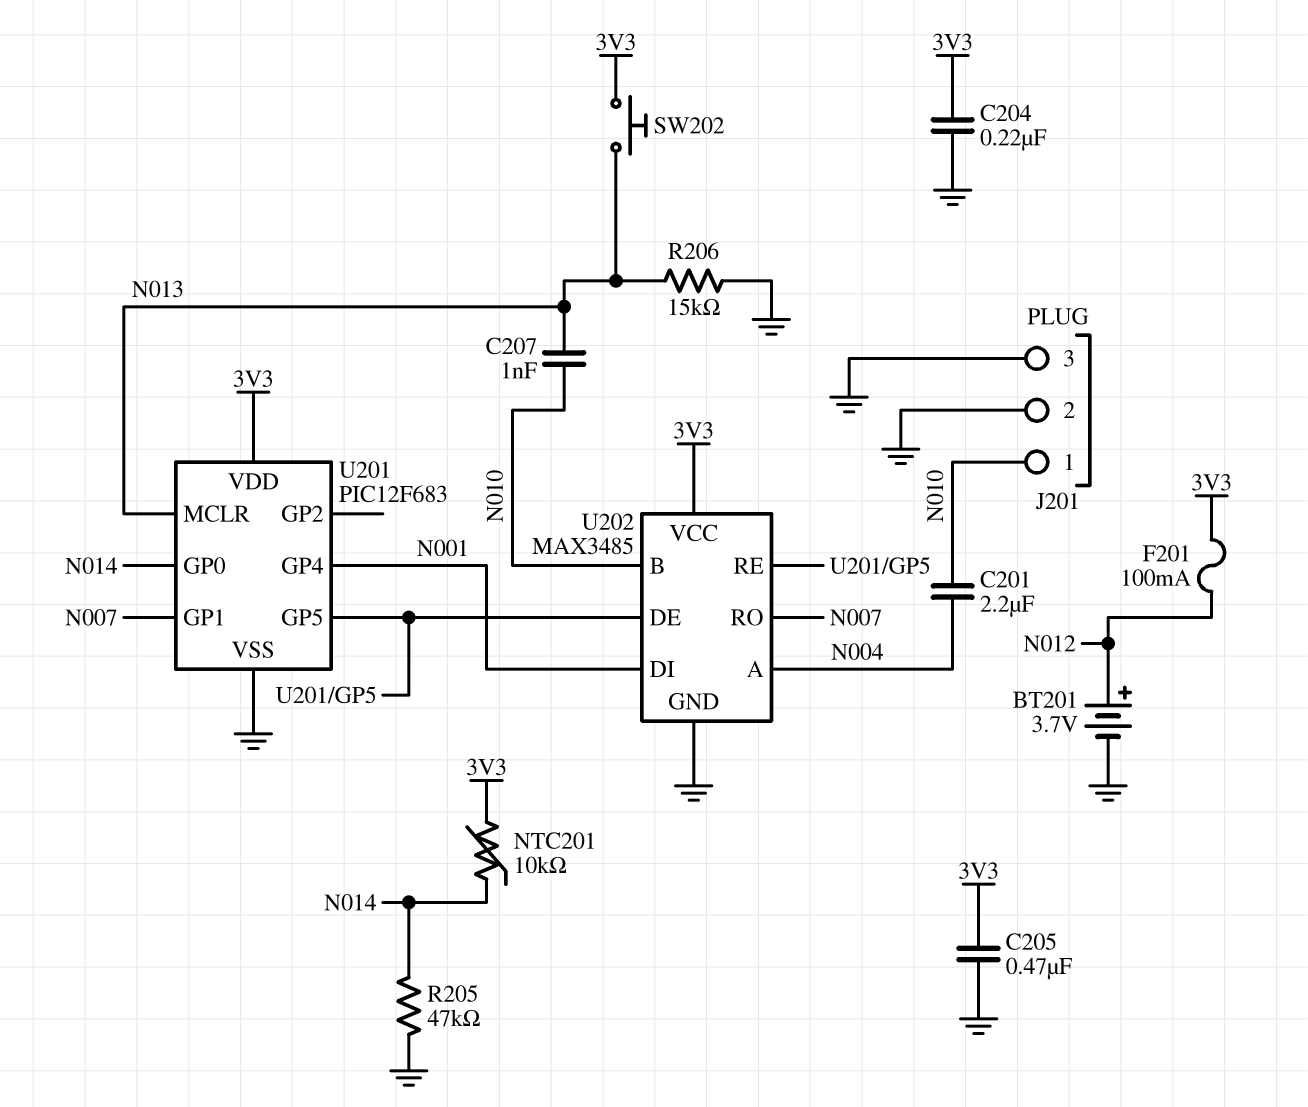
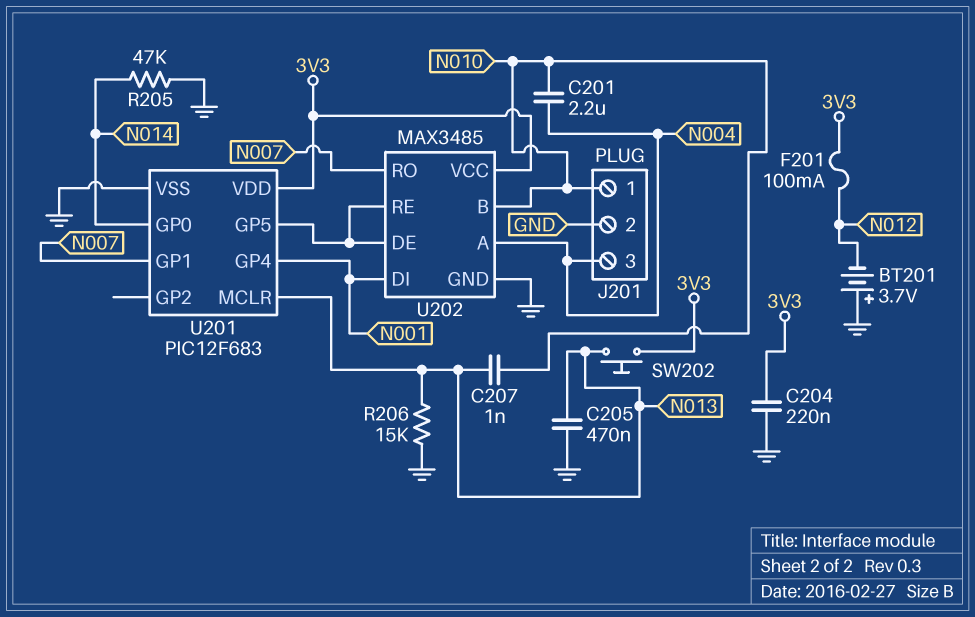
BT201: 3.7V (plus N012, minus GND) -> 3.7V (plus GND, minus N012)
C205: 470nF (3V3, GND) -> 470nF (GND, N013)
J201 pin 3: GND -> N004
NTC201: 10k (3V3, N014) -> none

